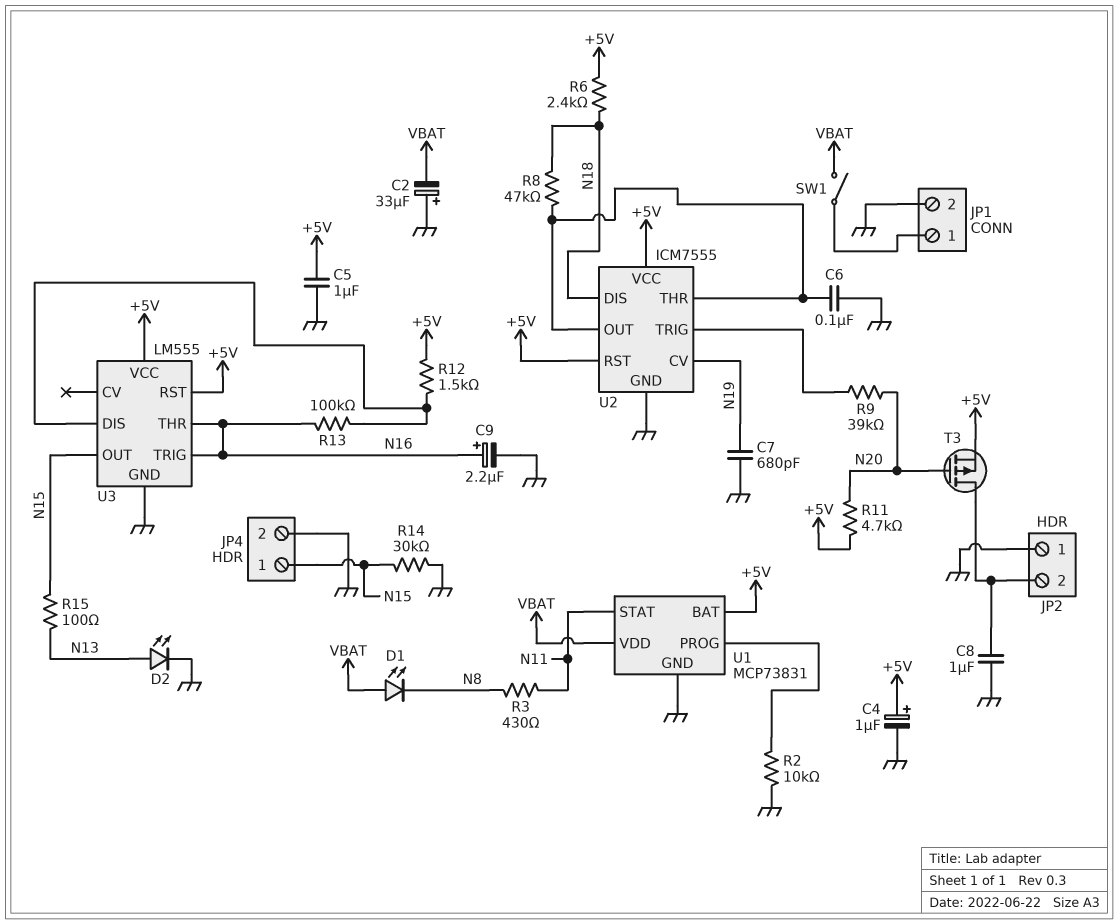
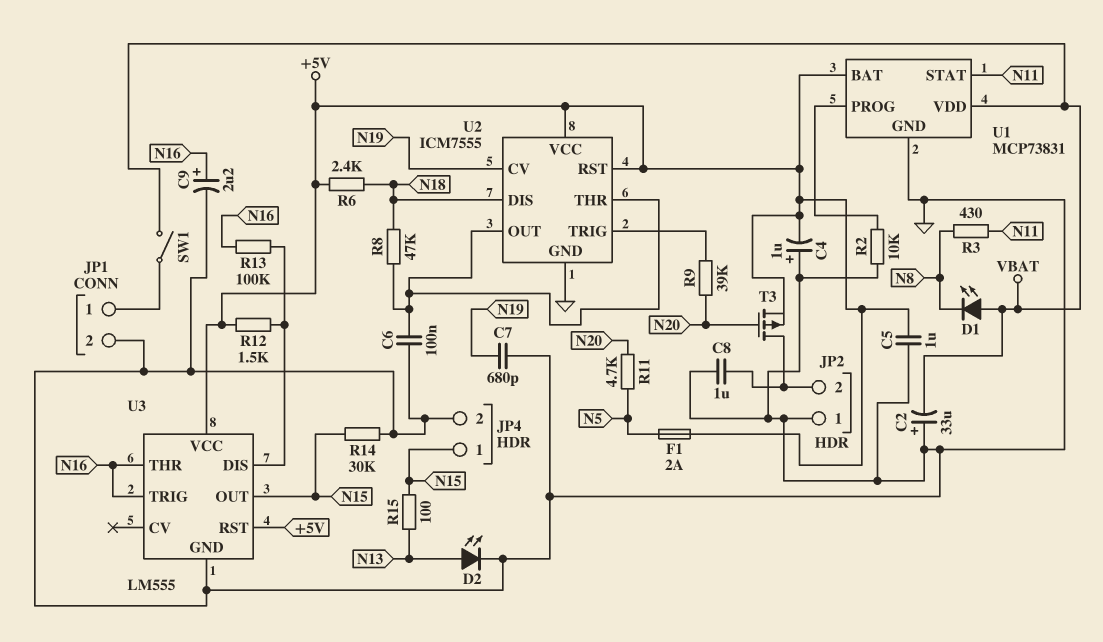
C4: 1uF (plus +5V, minus GND) -> 1uF (plus GND, minus +5V)
F1: none -> 2A (+5V, N5)
R11: 4.7k (+5V, N20) -> 4.7k (N5, N20)

